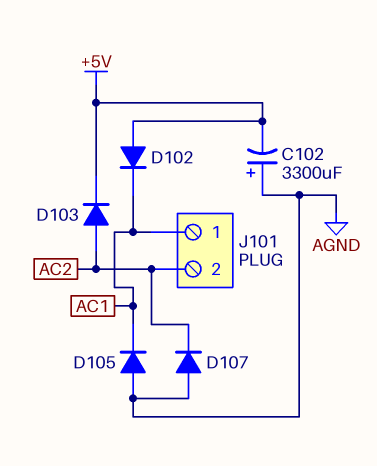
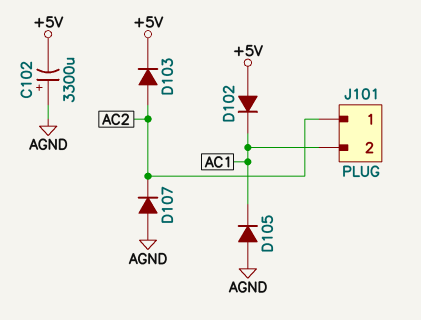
J101 pin 1: AC1 -> AC2
J101 pin 2: AC2 -> AC1

